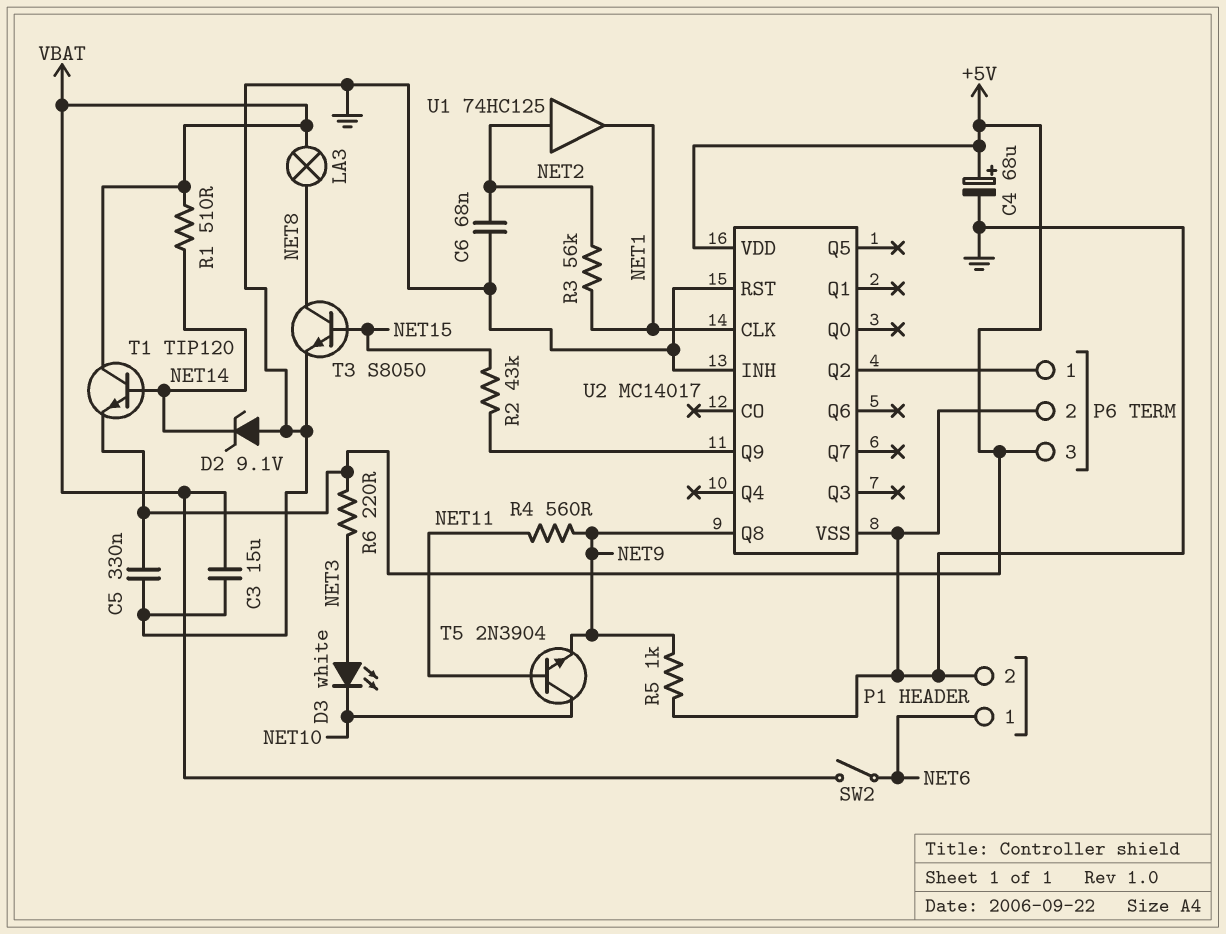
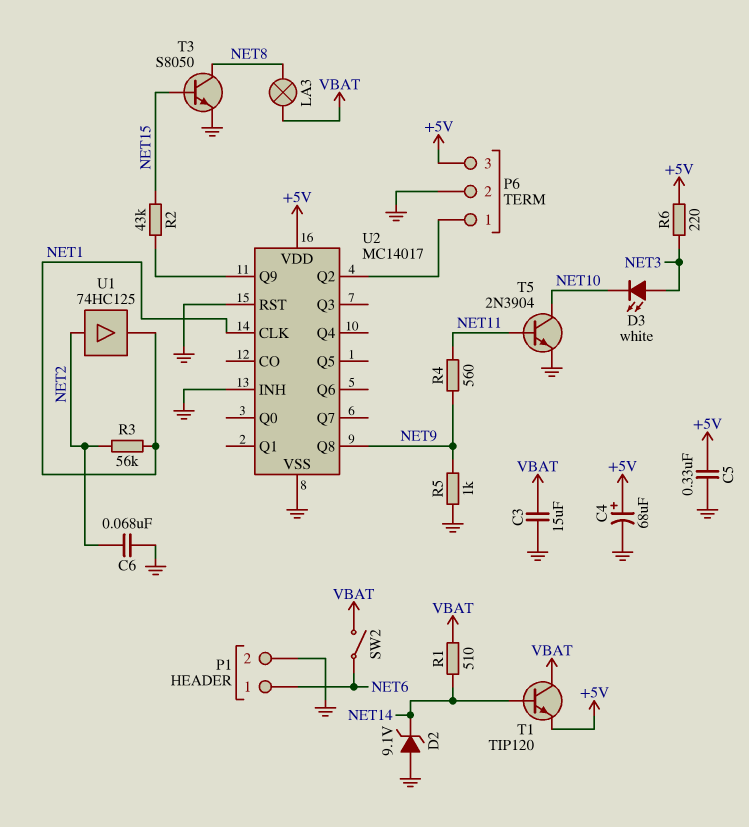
T5: NPN 2N3904 (B NET11, C NET10, E NET9) -> NPN 2N3904 (B NET11, C NET10, E GND)

